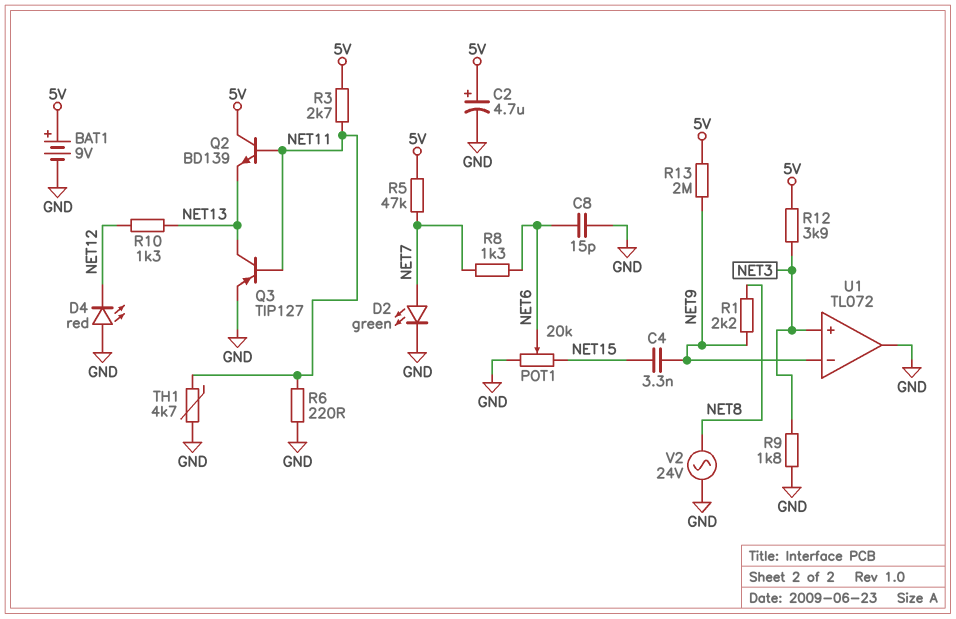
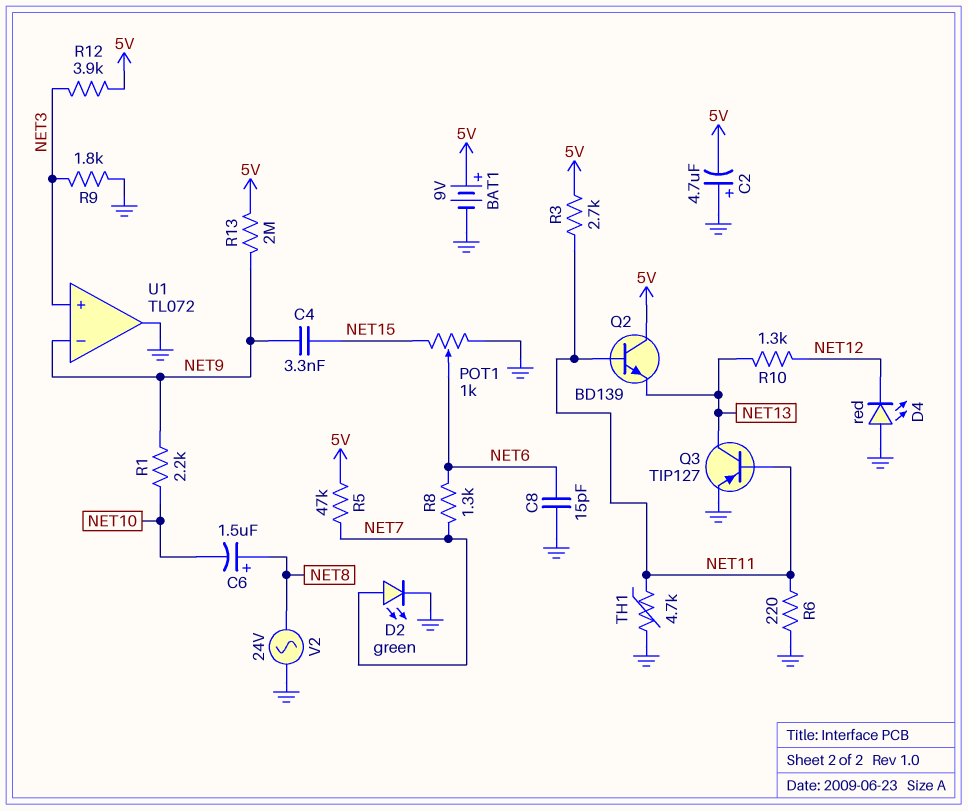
C2: 4.7uF (plus 5V, minus GND) -> 4.7uF (plus GND, minus 5V)
C6: none -> 1.5uF (plus NET8, minus NET10)
POT1: 20k (GND, NET15, wiper NET6) -> 1k (GND, NET15, wiper NET6)
R1: 2.2k (NET8, NET9) -> 2.2k (NET9, NET10)

